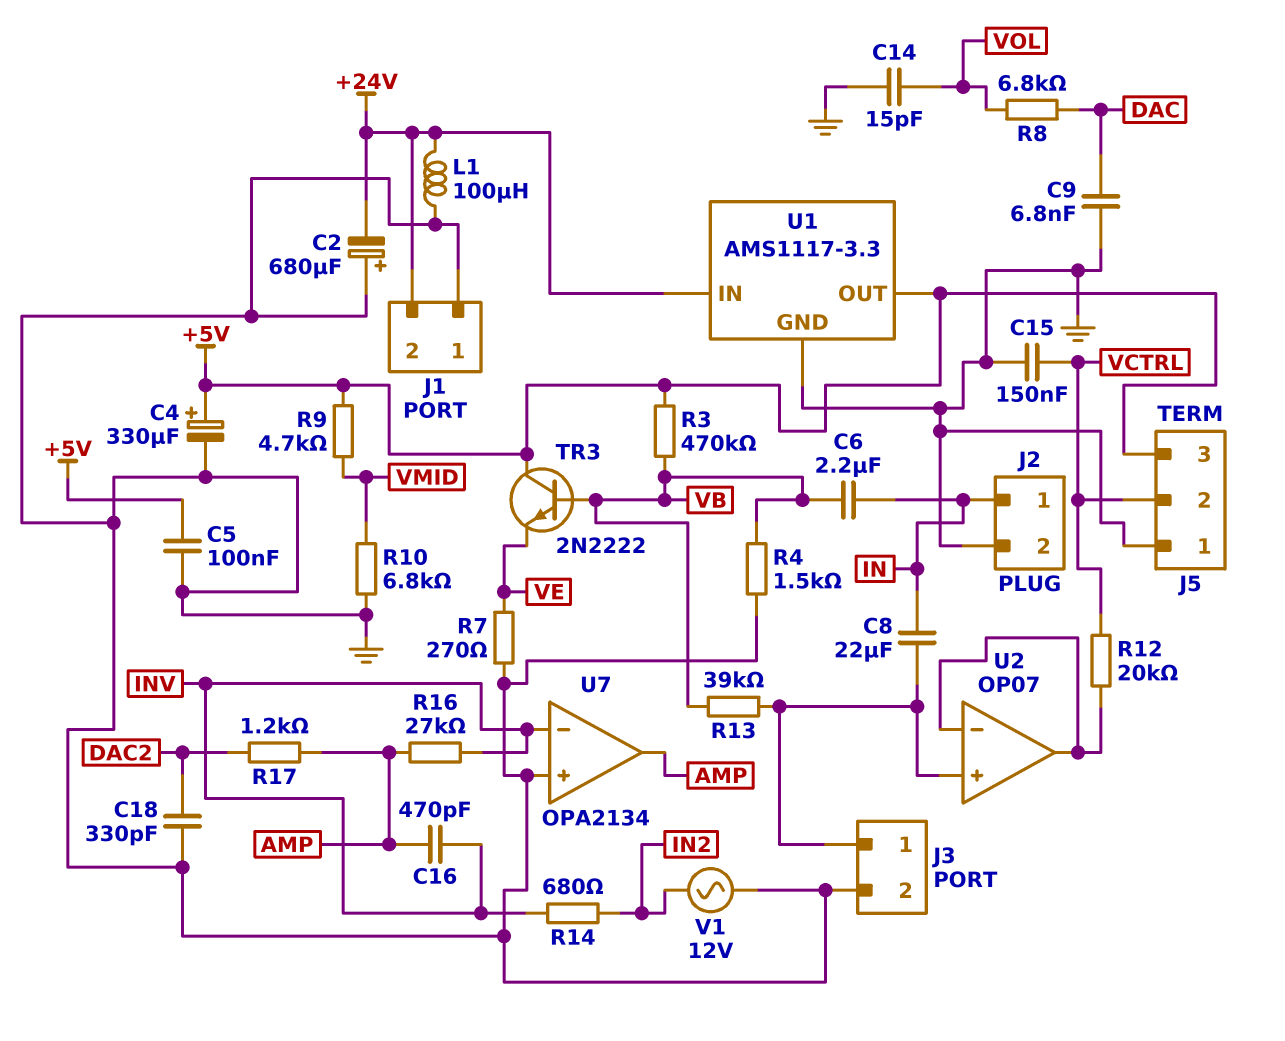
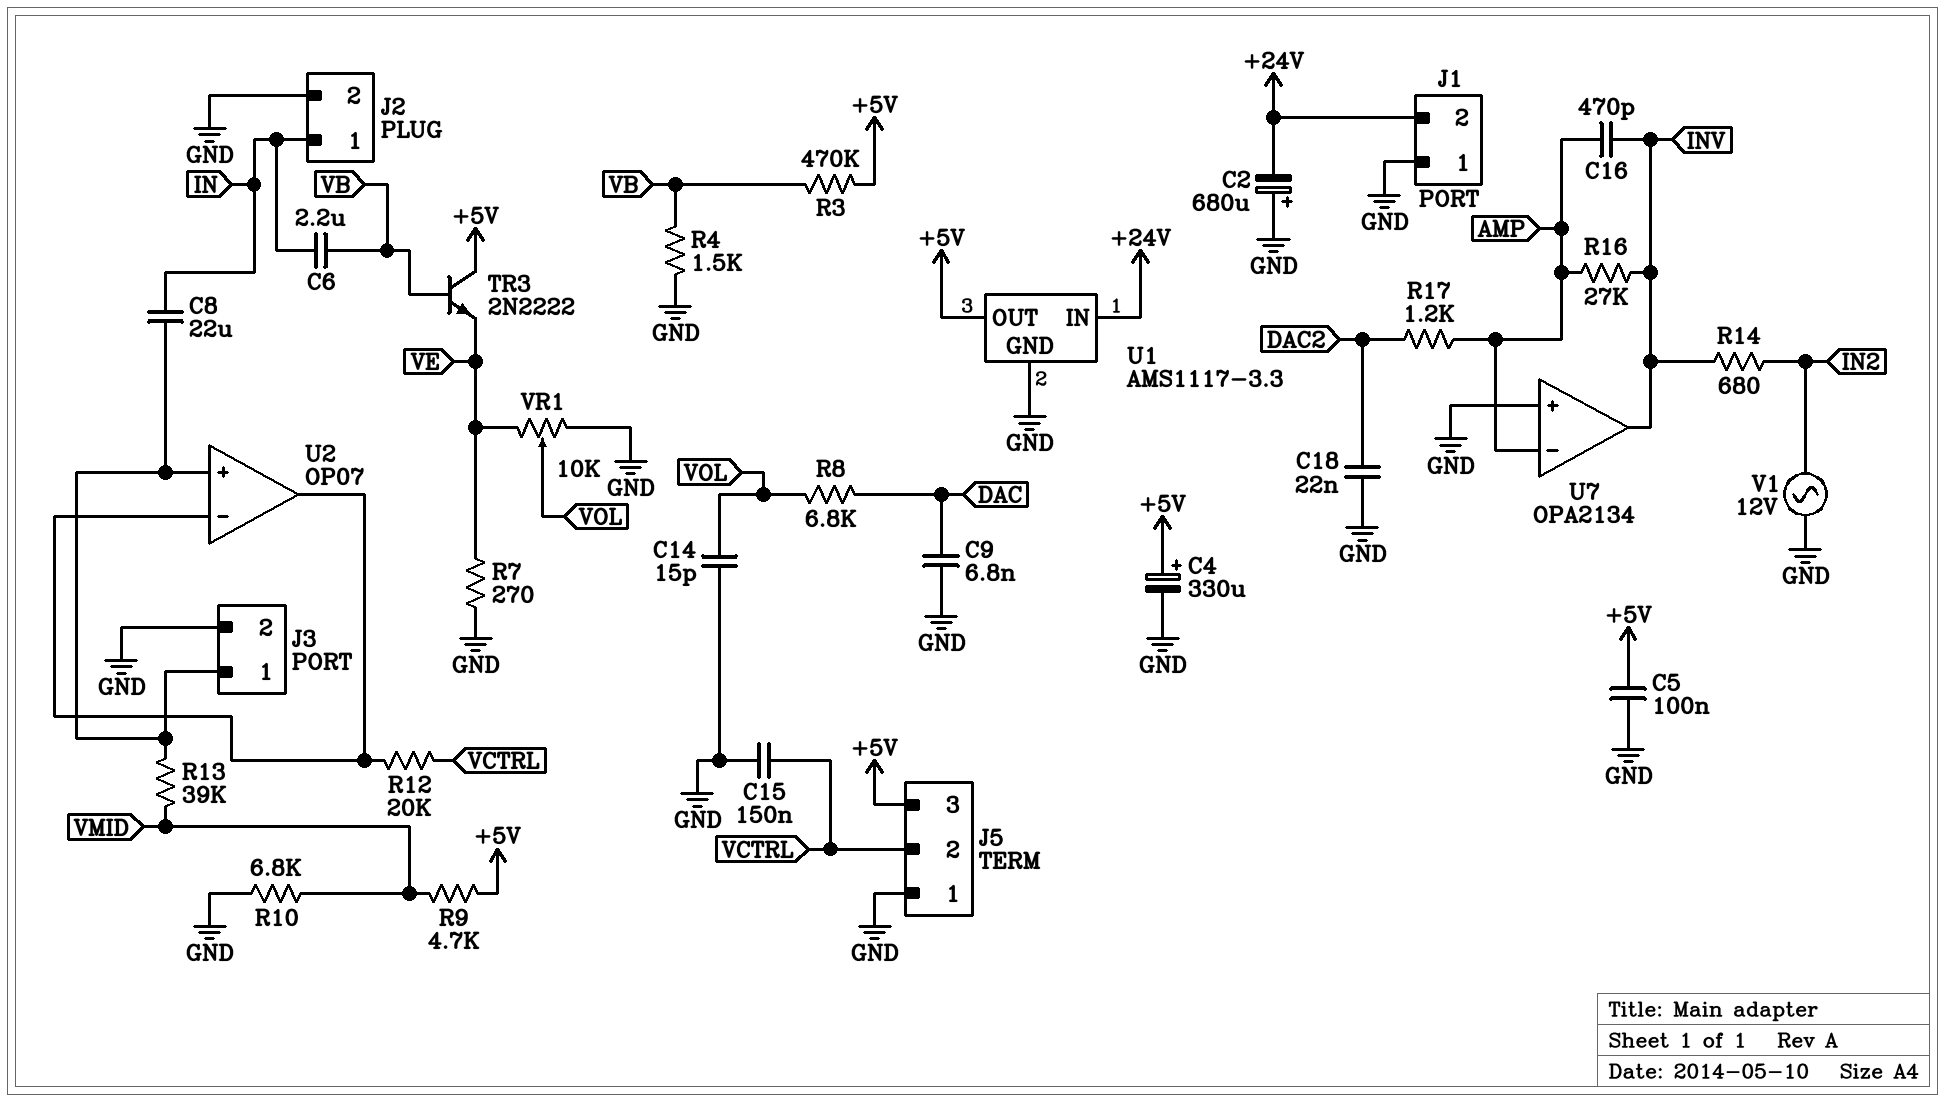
C18: 330pF (DAC2, GND) -> 22nF (DAC2, GND)
L1: 100uH (+24V, GND) -> none
R13: 39k (J3/1, VB) -> 39k (J3/1, VMID)
U7 pin in-: INV -> AMP
U7 pin out: AMP -> INV
VR1: none -> 10k (GND, VE, wiper VOL)

